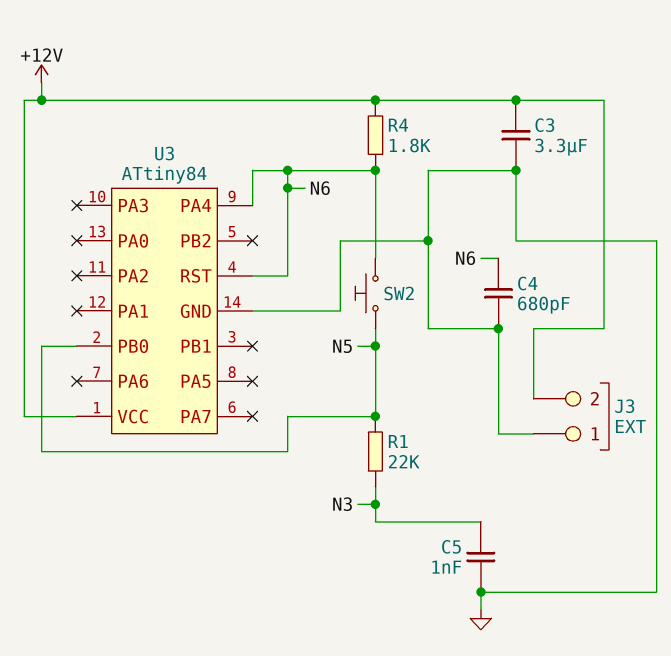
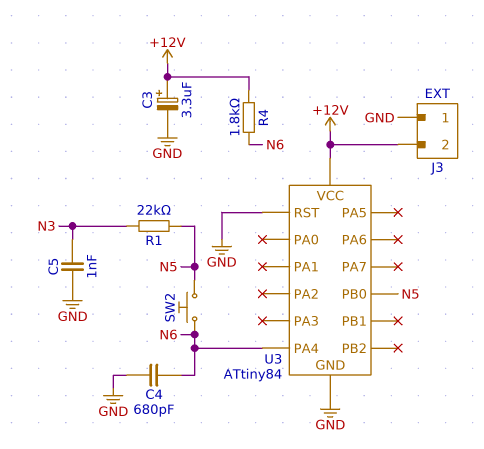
C3: 3.3uF (+12V, GND) -> 3.3uF (plus +12V, minus GND)
U3 pin RST: N6 -> GND

